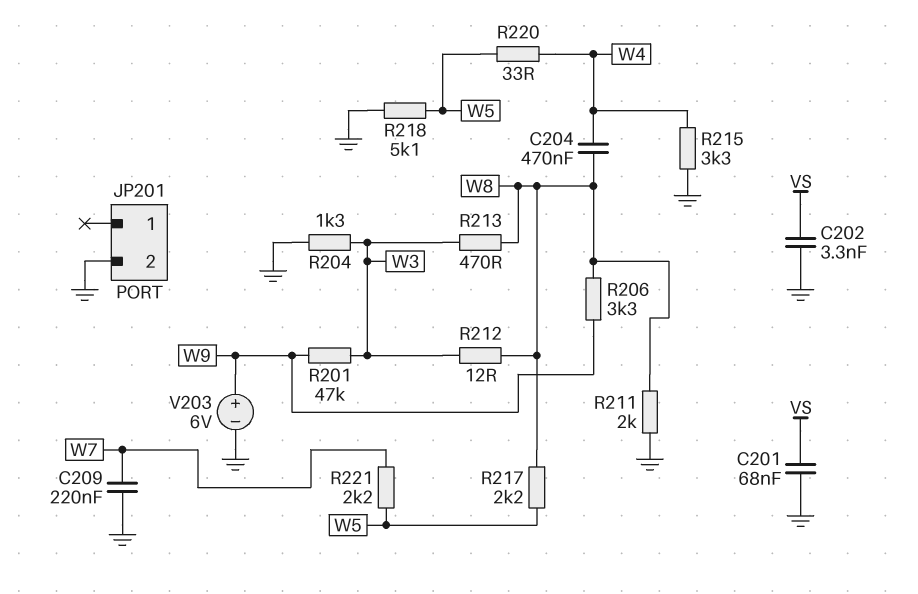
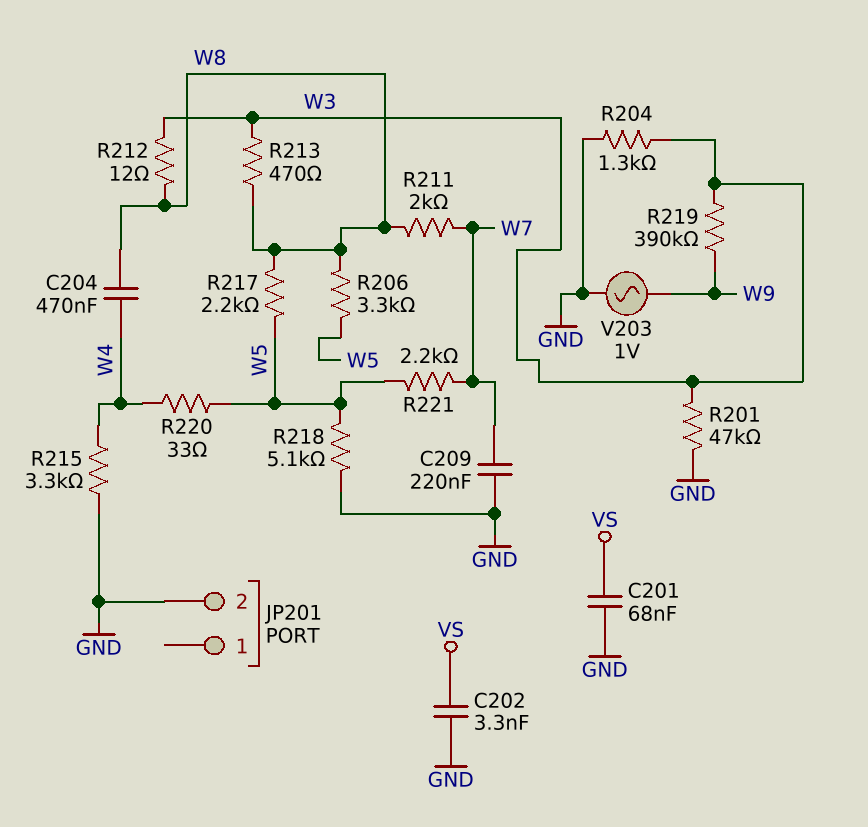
R201: 47k (W3, W9) -> 47k (GND, W3)
R206: 3.3k (W8, W9) -> 3.3k (W5, W8)
R211: 2k (GND, W8) -> 2k (W7, W8)
R219: none -> 390k (W3, W9)
V203: 6V (plus W9, minus GND) -> AC 1V (GND, W9)

